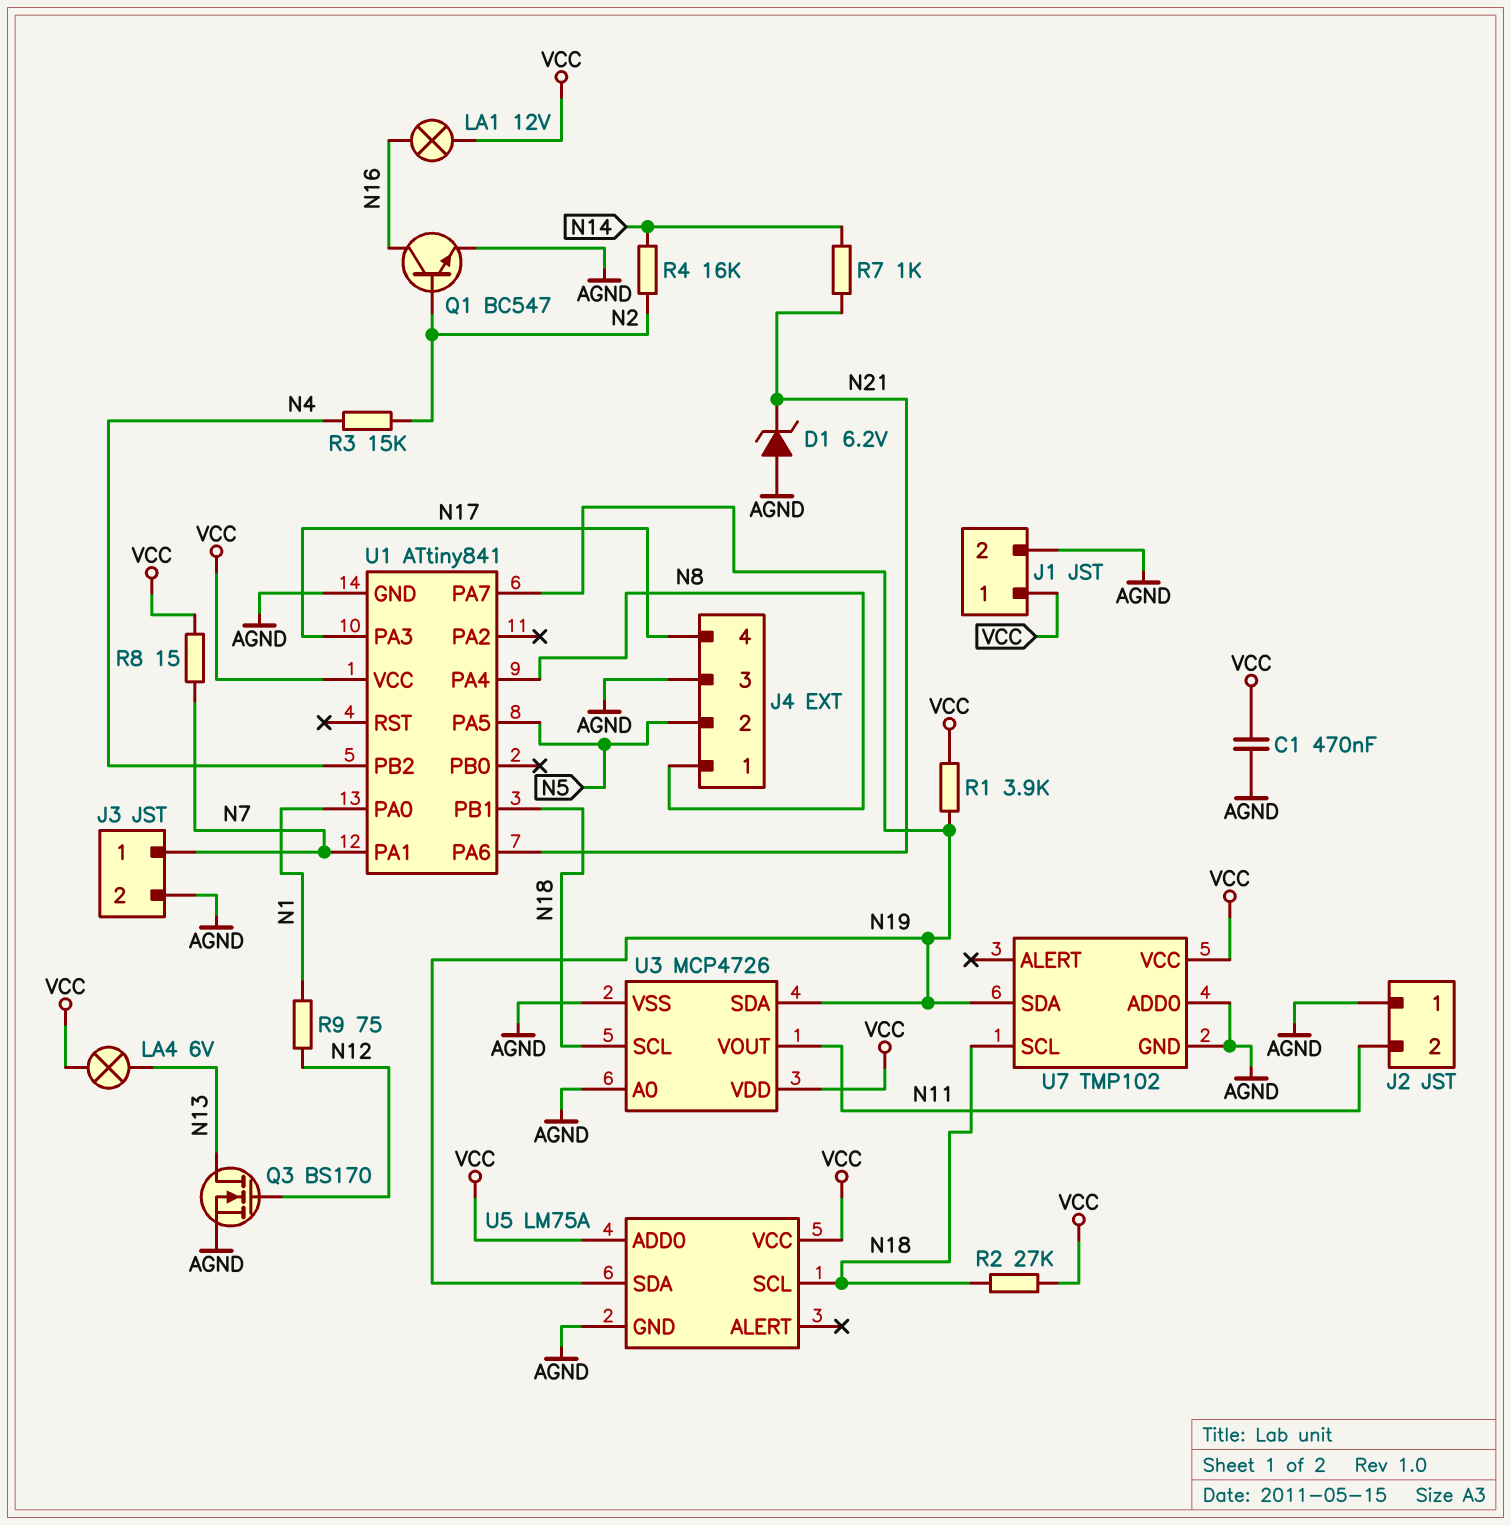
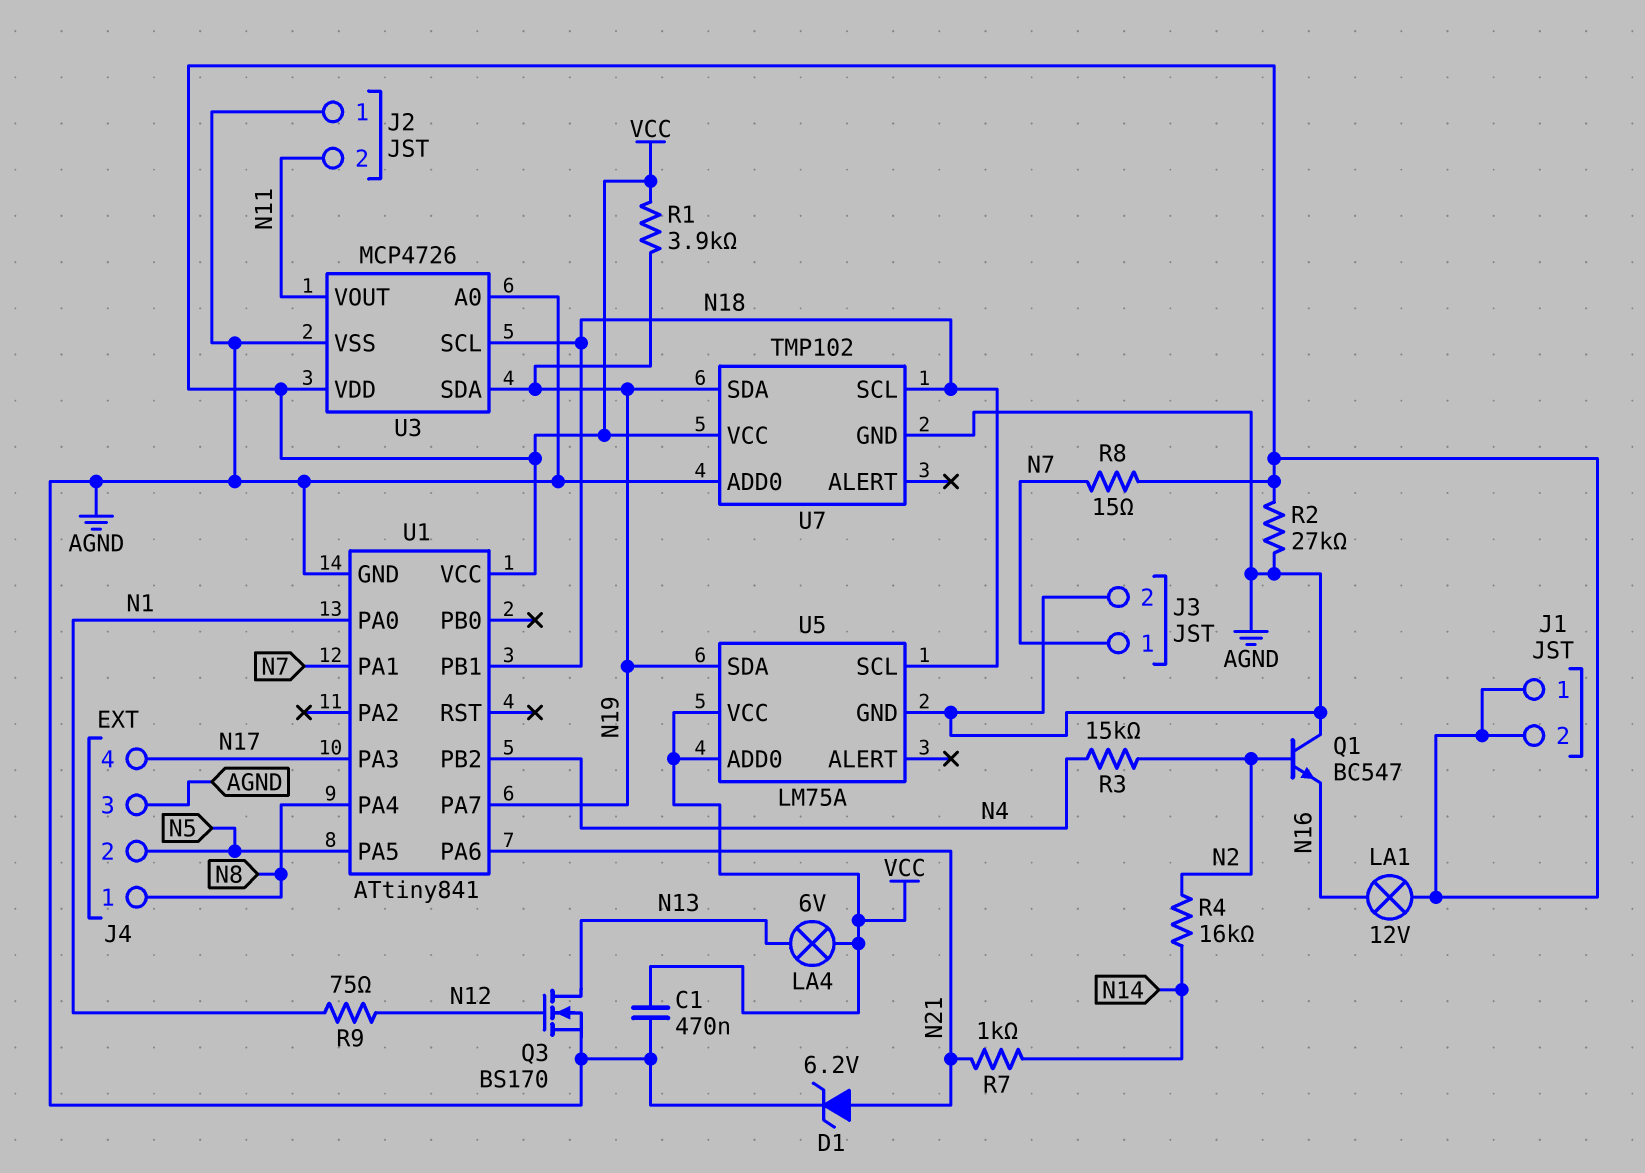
D1: zener 6.2V (A AGND, K N21) -> zener 6.2V (A N21, K AGND)
J1 pin 2: AGND -> VCC
Q1: NPN BC547 (B N2, C N16, E AGND) -> NPN BC547 (B N2, C AGND, E N16)
R2: 27k (N18, VCC) -> 27k (AGND, VCC)

